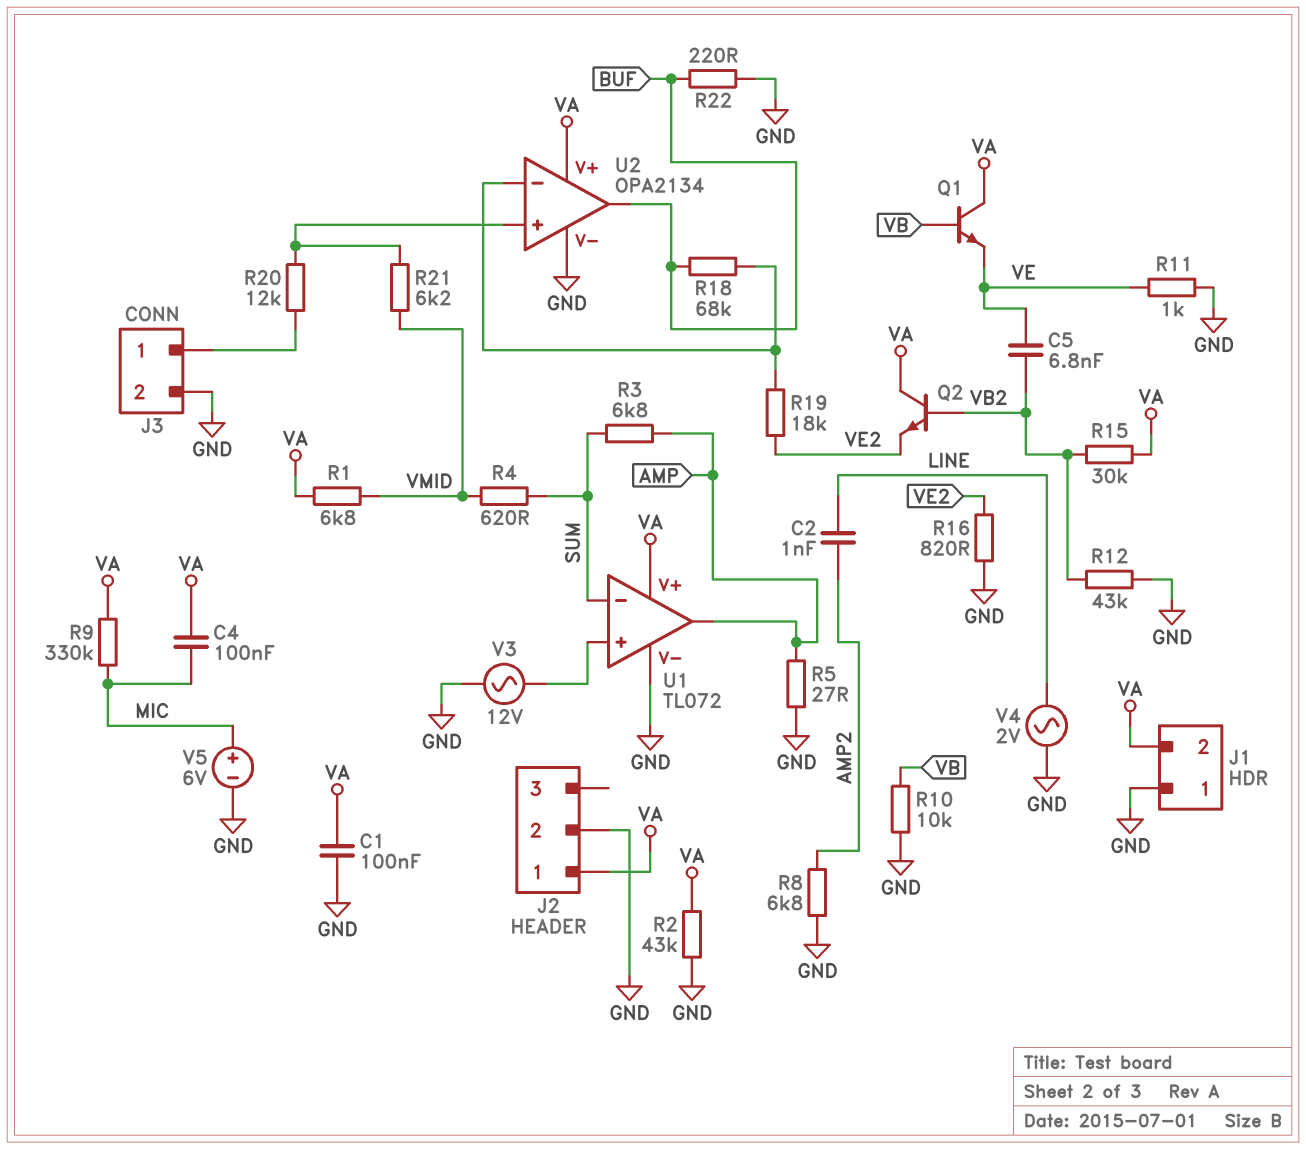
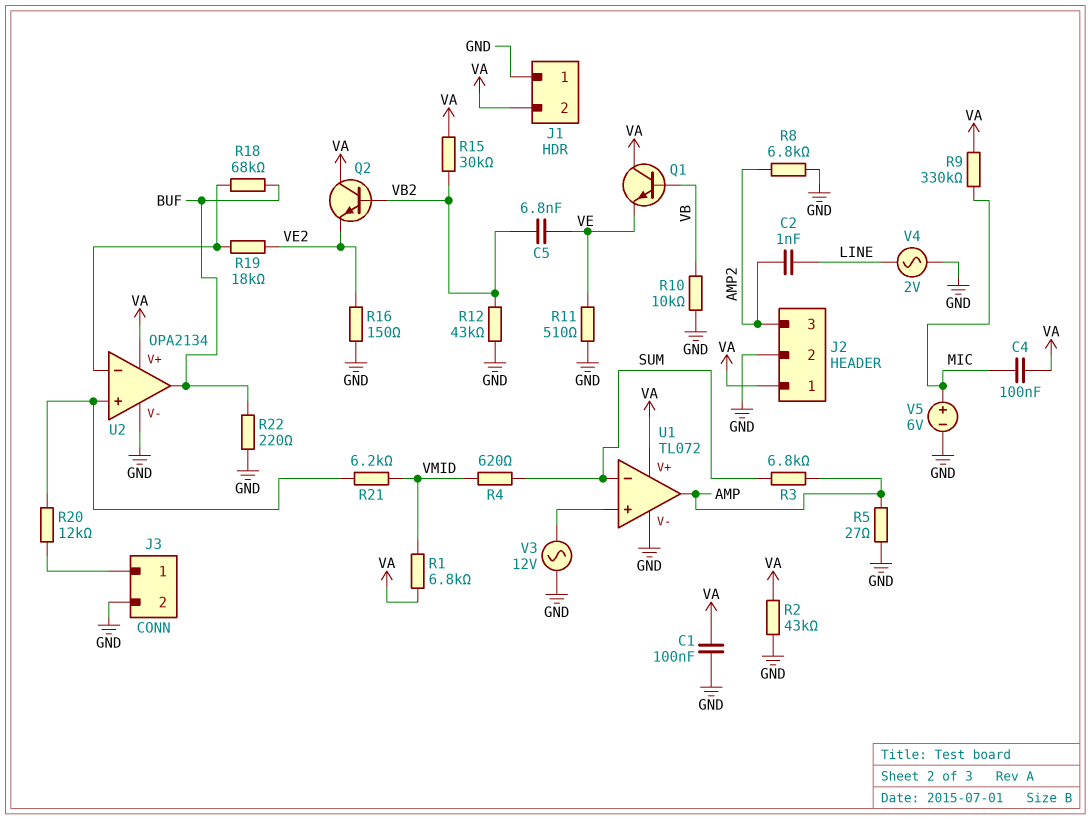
J2 pin 3: none -> AMP2
R11: 1k (GND, VE) -> 510 (GND, VE)
R16: 820 (GND, VE2) -> 150 (GND, VE2)

